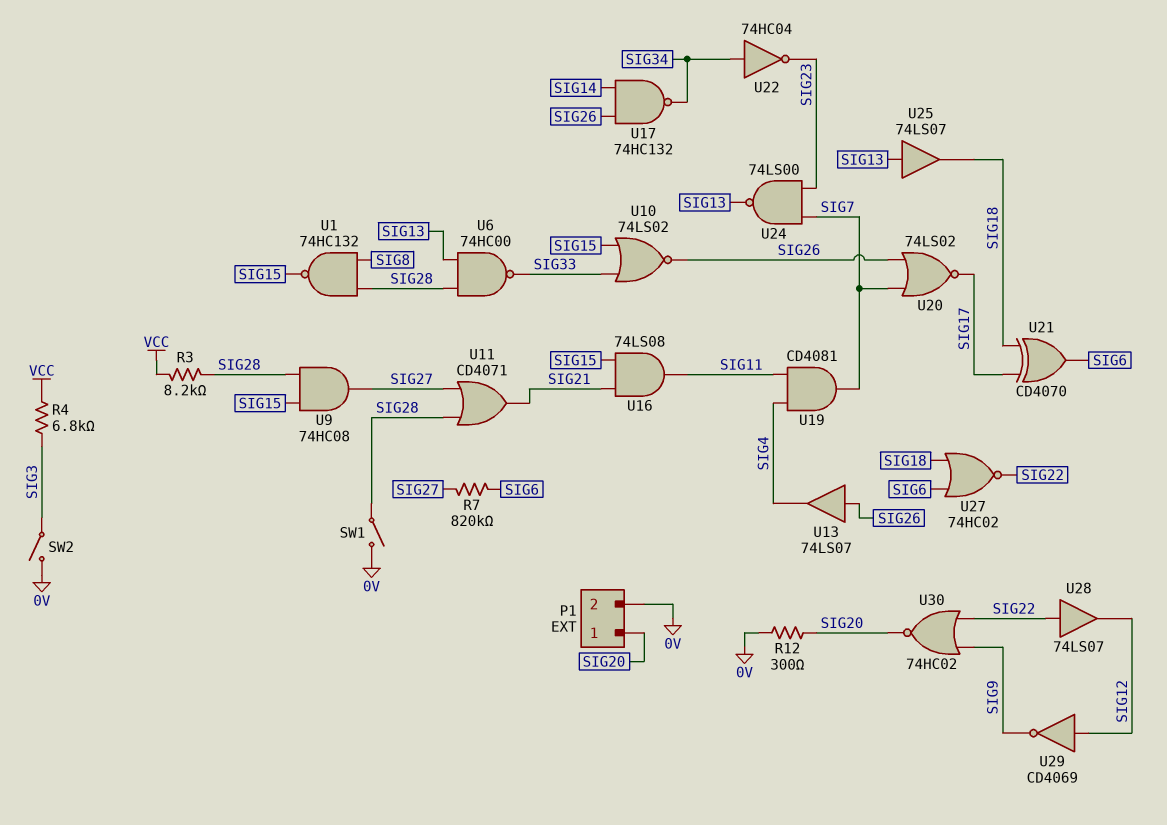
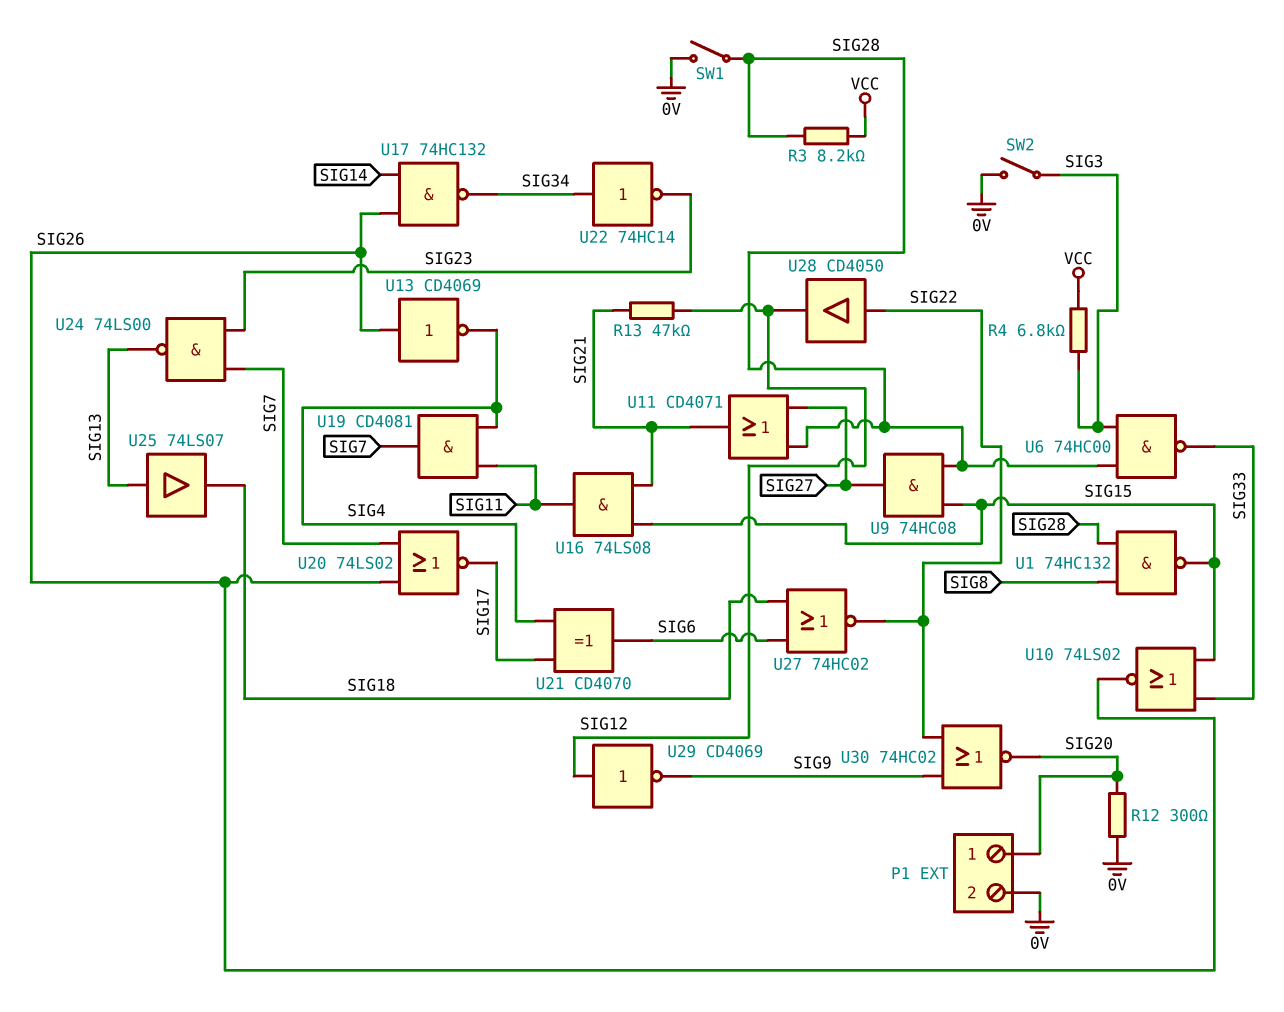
R7: 820k (SIG6, SIG27) -> none
R13: none -> 47k (SIG12, SIG21)
U6: NAND 74HC00 (in SIG13, in SIG28, out SIG33) -> NAND 74HC00 (in SIG3, in SIG28, out SIG33)
U13: buffer 74LS07 (in SIG26, out SIG4) -> NOT CD4069 (in SIG26, out SIG4)
U21: XOR CD4070 (in SIG17, in SIG18, out SIG6) -> XOR CD4070 (in SIG4, in SIG17, out SIG6)
U22: NOT 74HC04 (in SIG34, out SIG23) -> NOT 74HC14 (in SIG34, out SIG23)
U28: buffer 74LS07 (in SIG22, out SIG12) -> buffer CD4050 (in SIG22, out SIG12)

